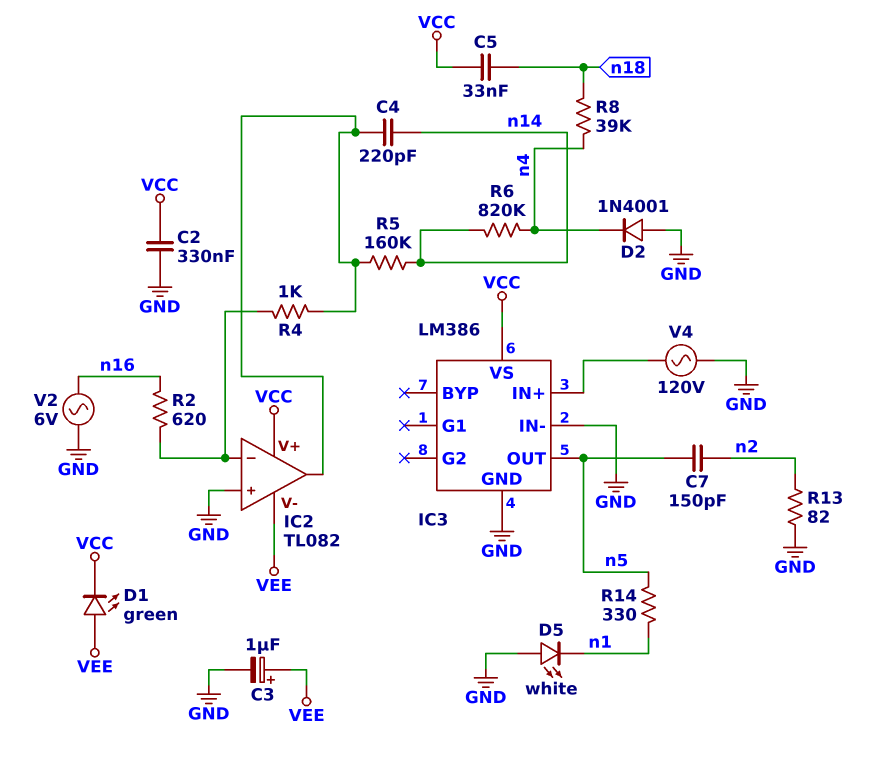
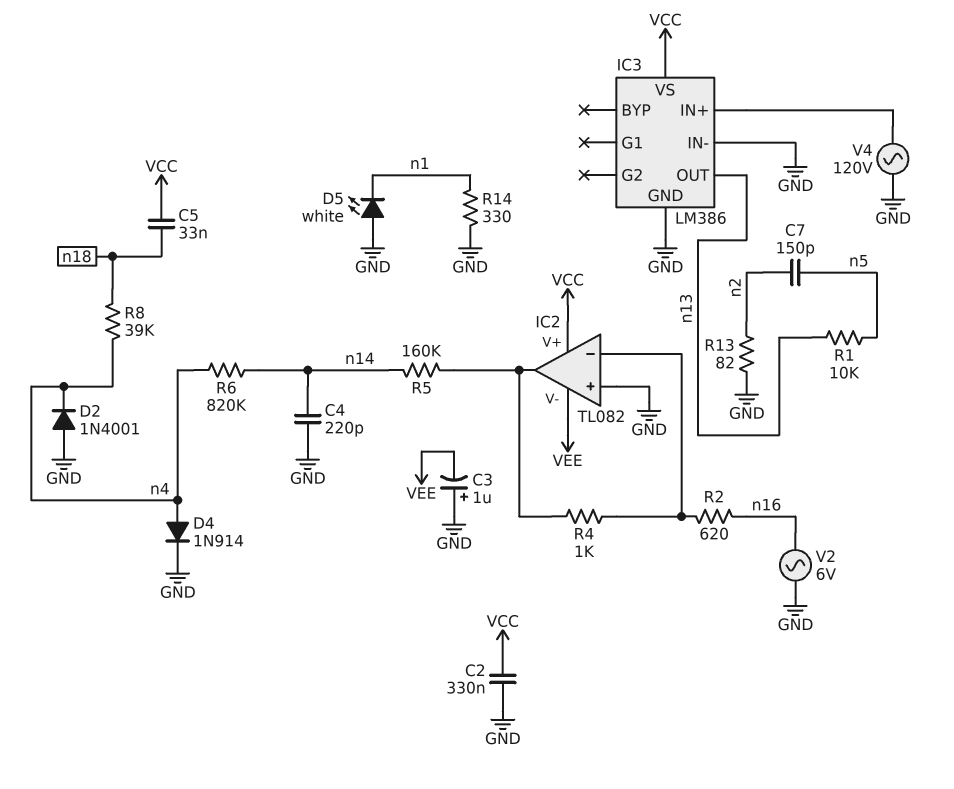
C3: 1uF (plus VEE, minus GND) -> 1uF (plus GND, minus VEE)
C4: 220pF (IC2/out, n14) -> 220pF (GND, n14)
D1: LED green (A VEE, K VCC) -> none
D4: none -> diode 1N914 (A n4, K GND)
IC3 pin OUT: n5 -> n13
R1: none -> 10k (n5, n13)
R14: 330 (n1, n5) -> 330 (GND, n1)

